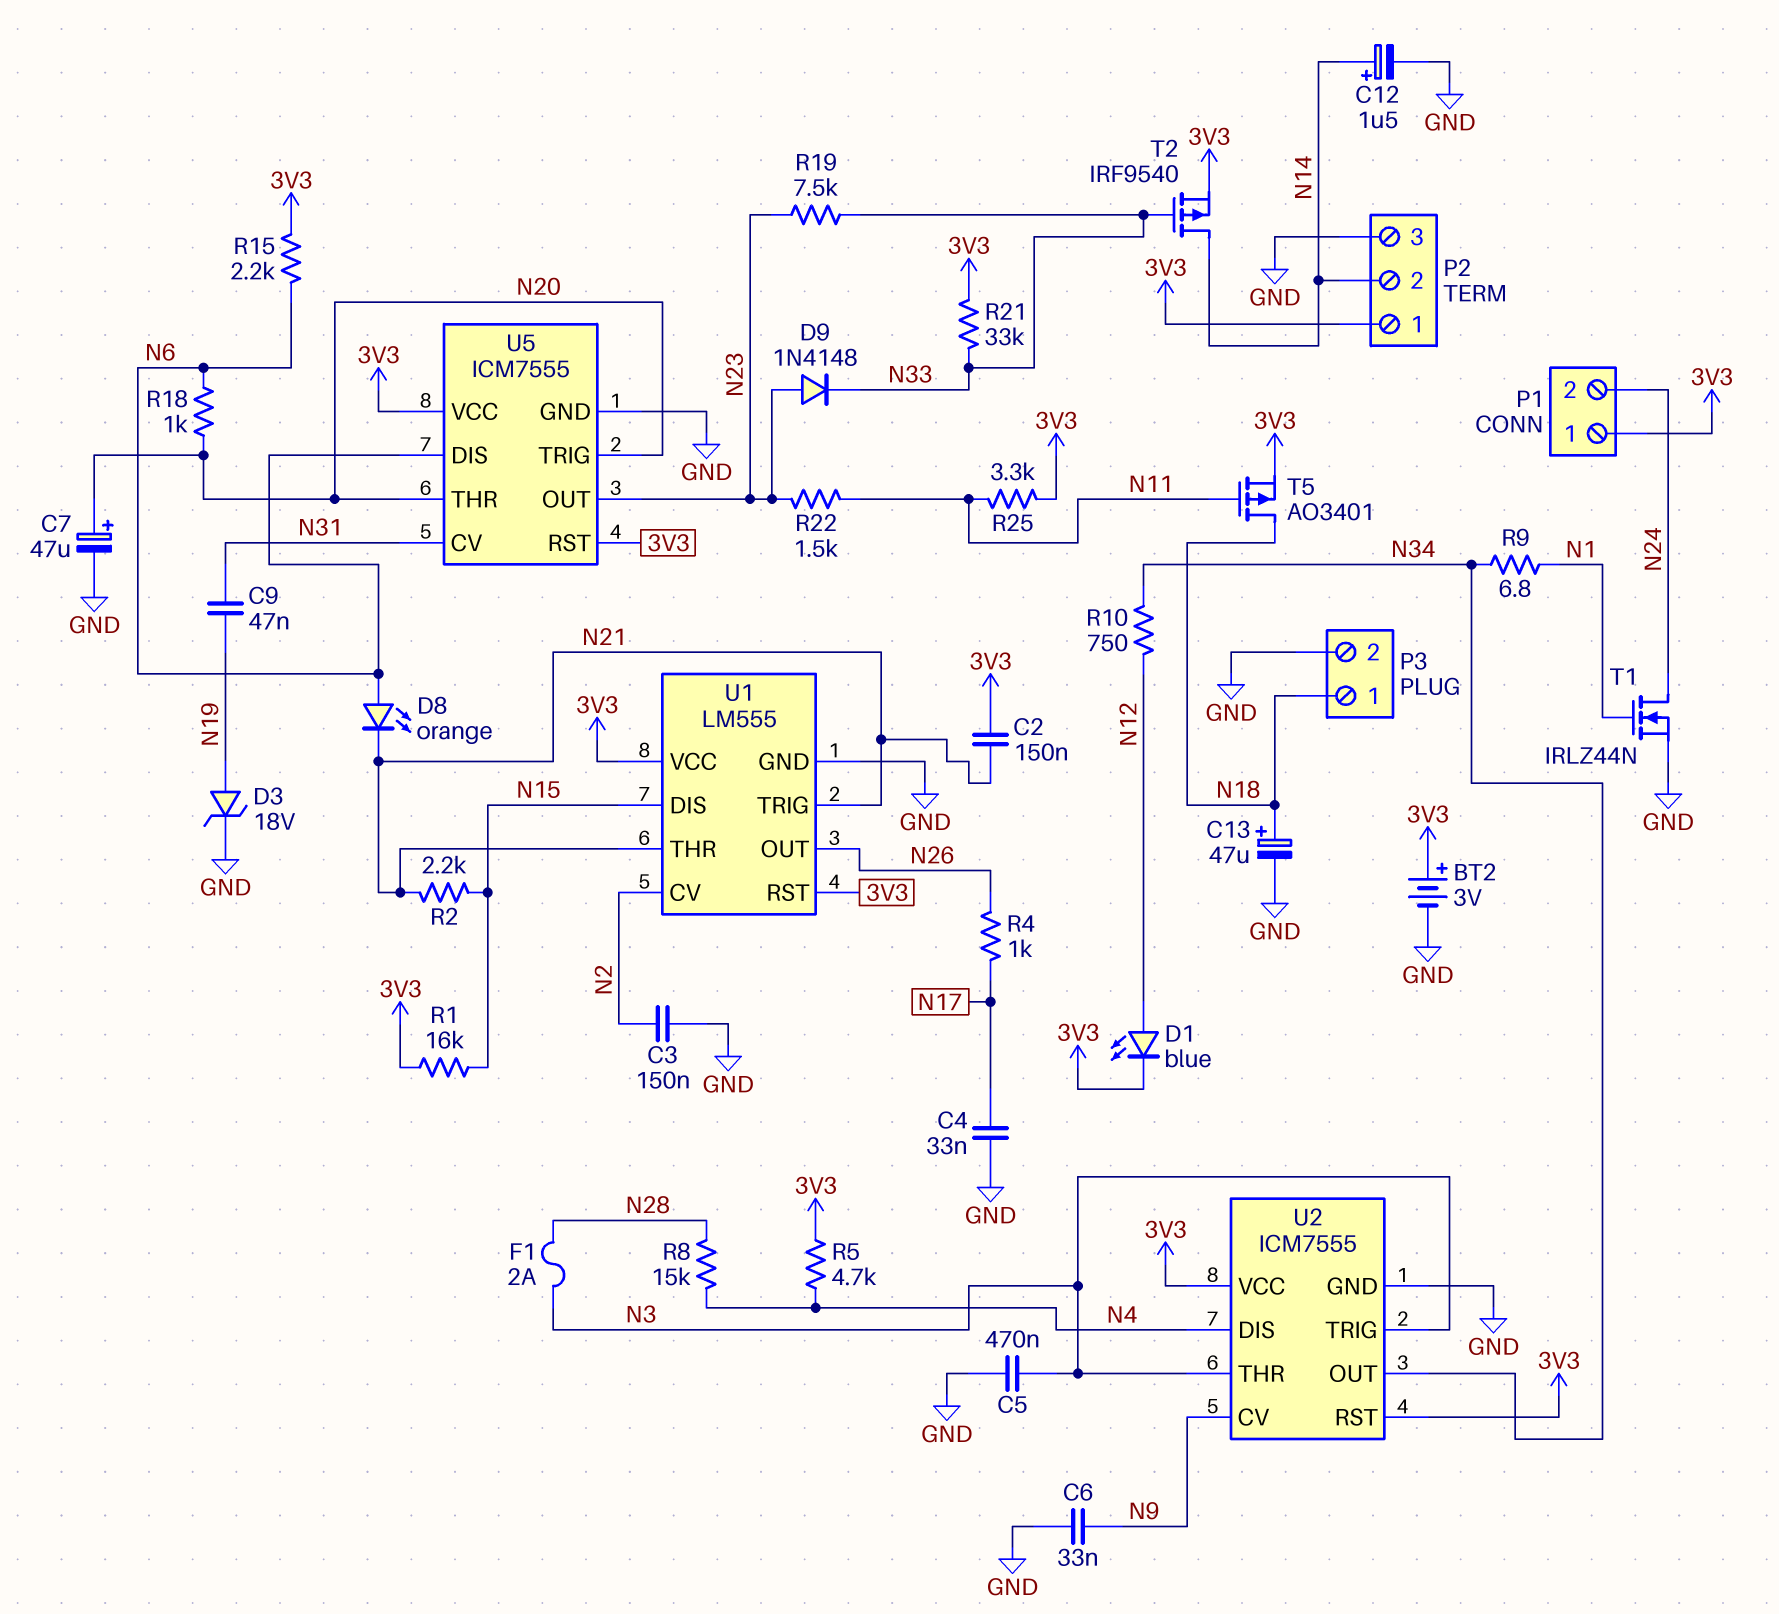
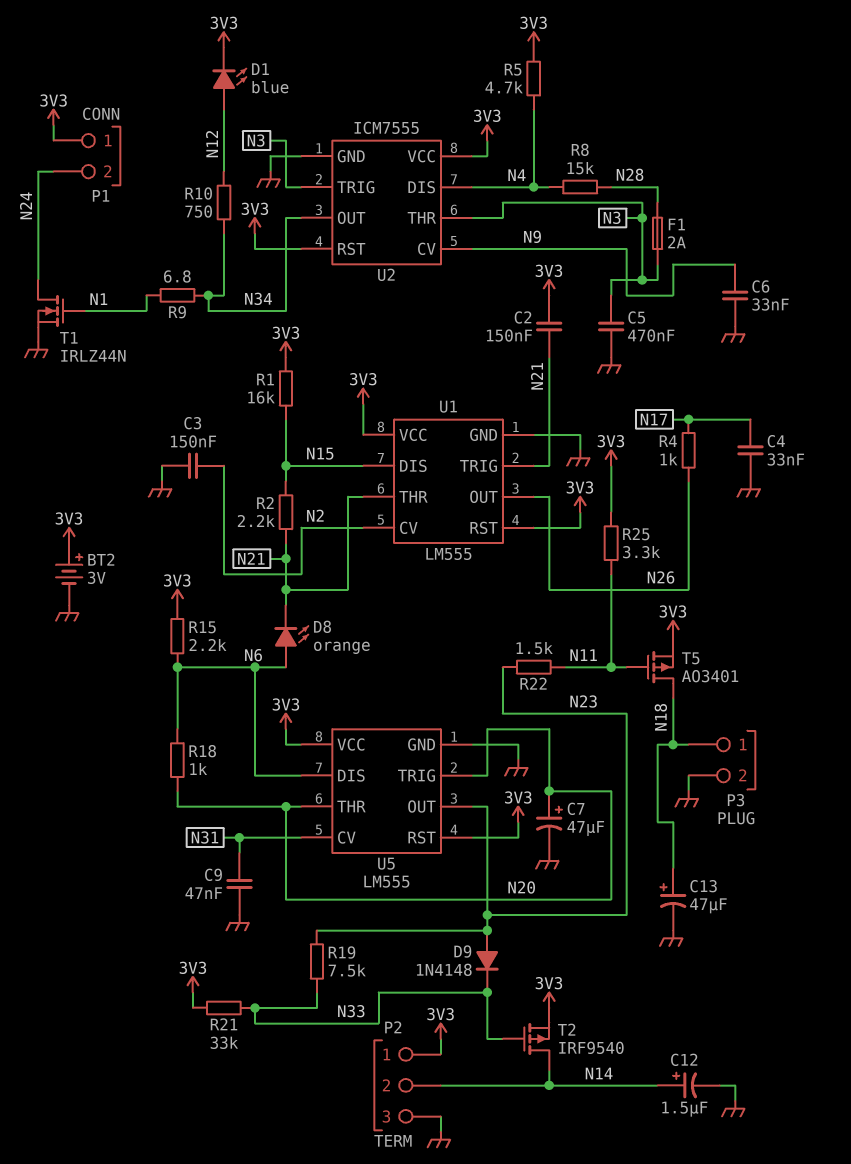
C9: 47nF (N19, N31) -> 47nF (GND, N31)
D3: zener 18V (A N19, K GND) -> none
U5: ICM7555 -> LM555

